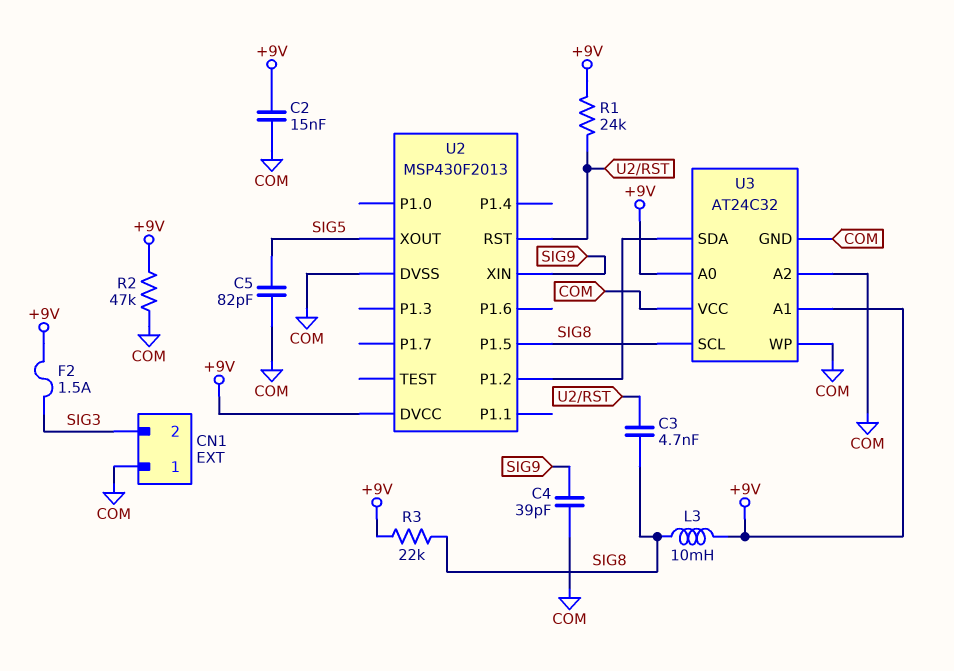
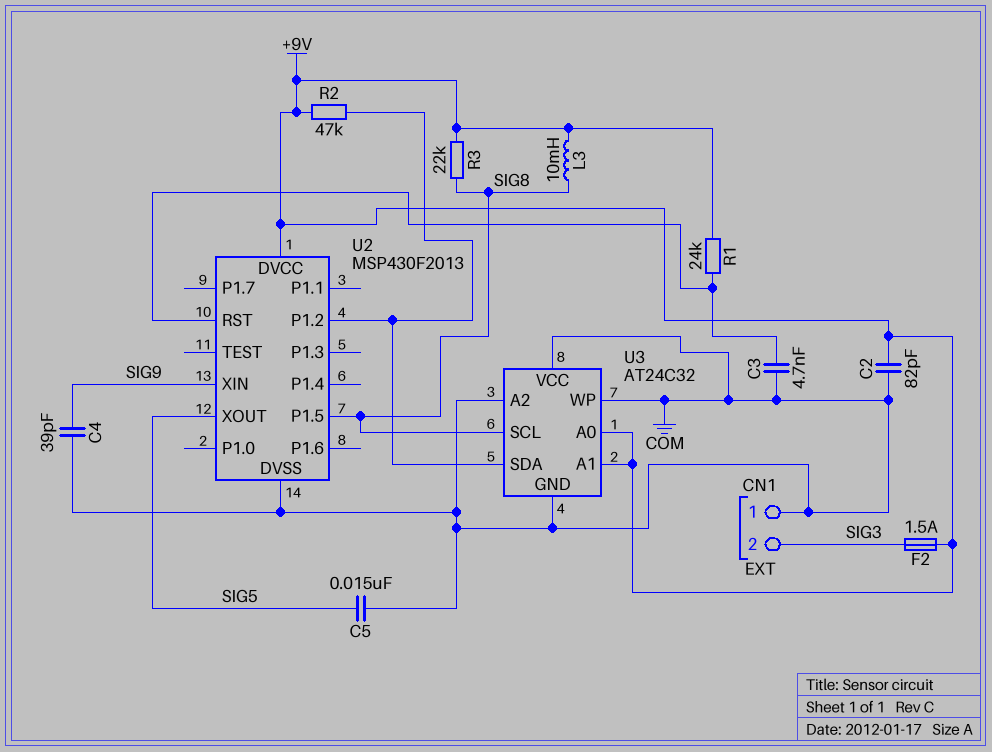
C2: 15nF (+9V, COM) -> 82pF (+9V, COM)
C3: 4.7nF (SIG8, U2/RST) -> 4.7nF (COM, U2/RST)
C5: 82pF (COM, SIG5) -> 15nF (COM, SIG5)
R2: 47k (+9V, COM) -> 47k (+9V, U2/P1.2)

